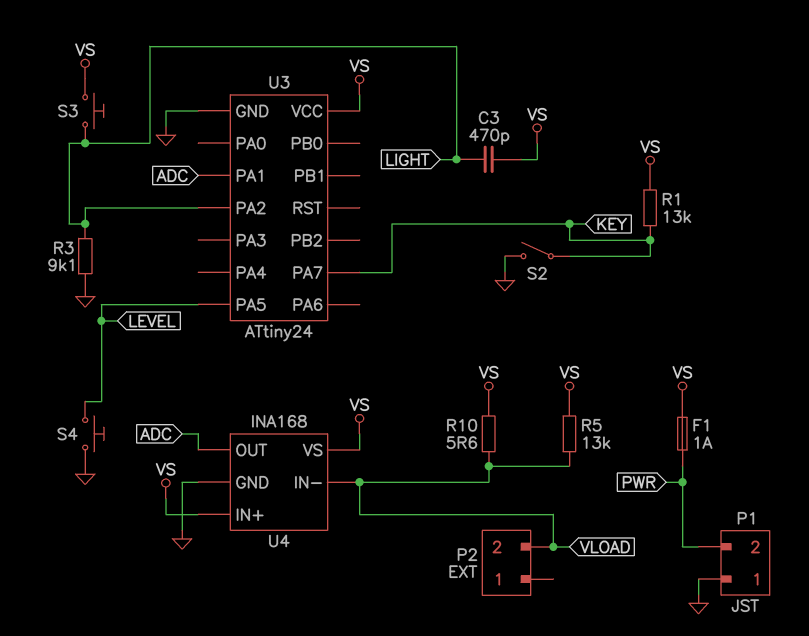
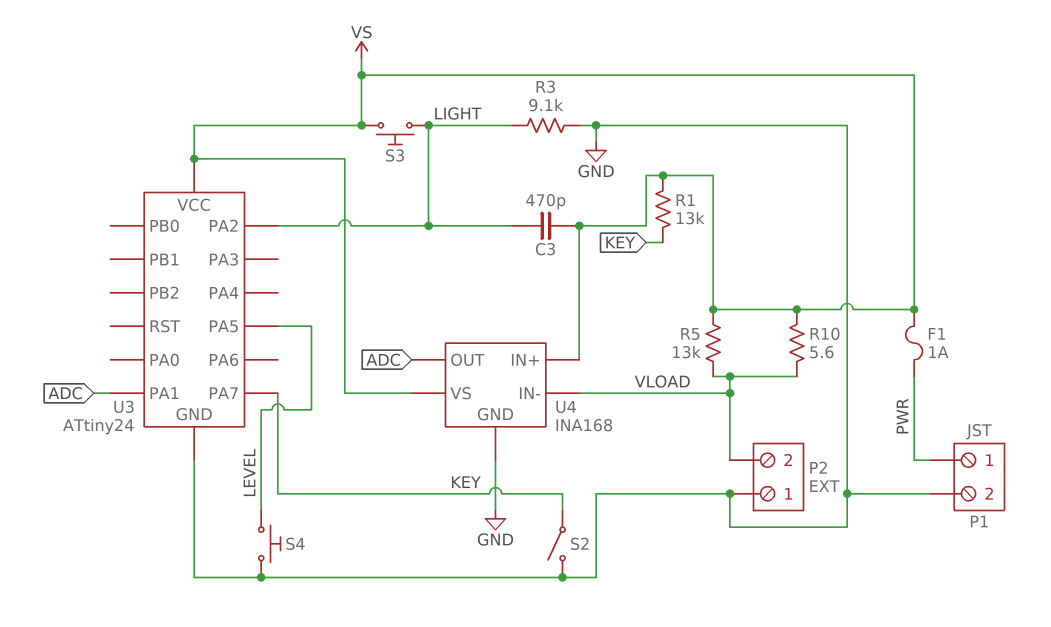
P1 pin 1: GND -> PWR
P1 pin 2: PWR -> GND
P2 pin 1: none -> GND

